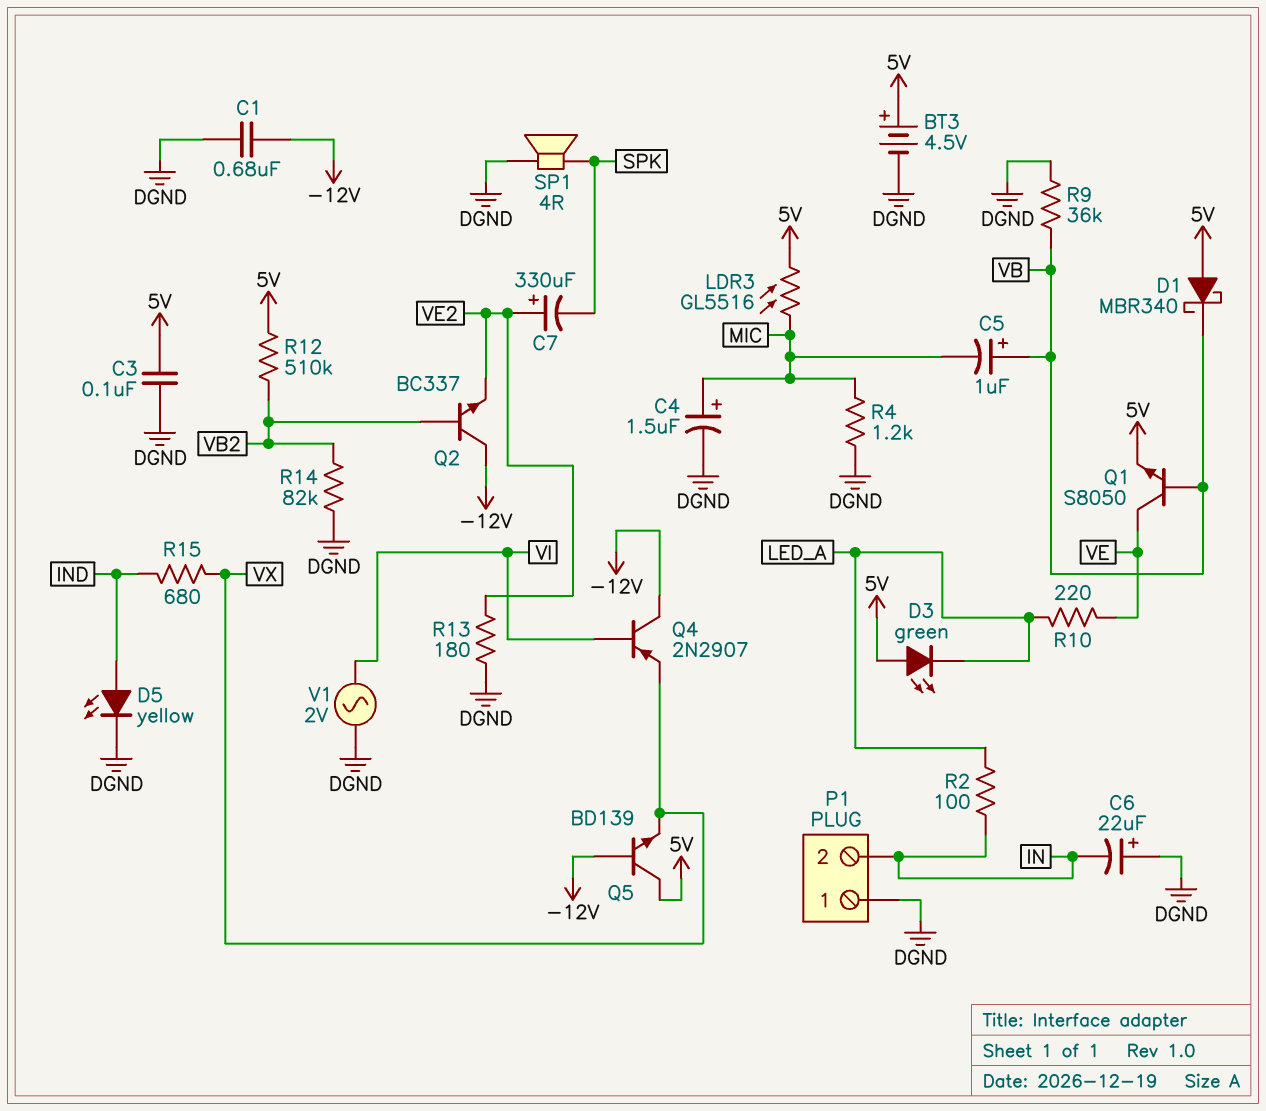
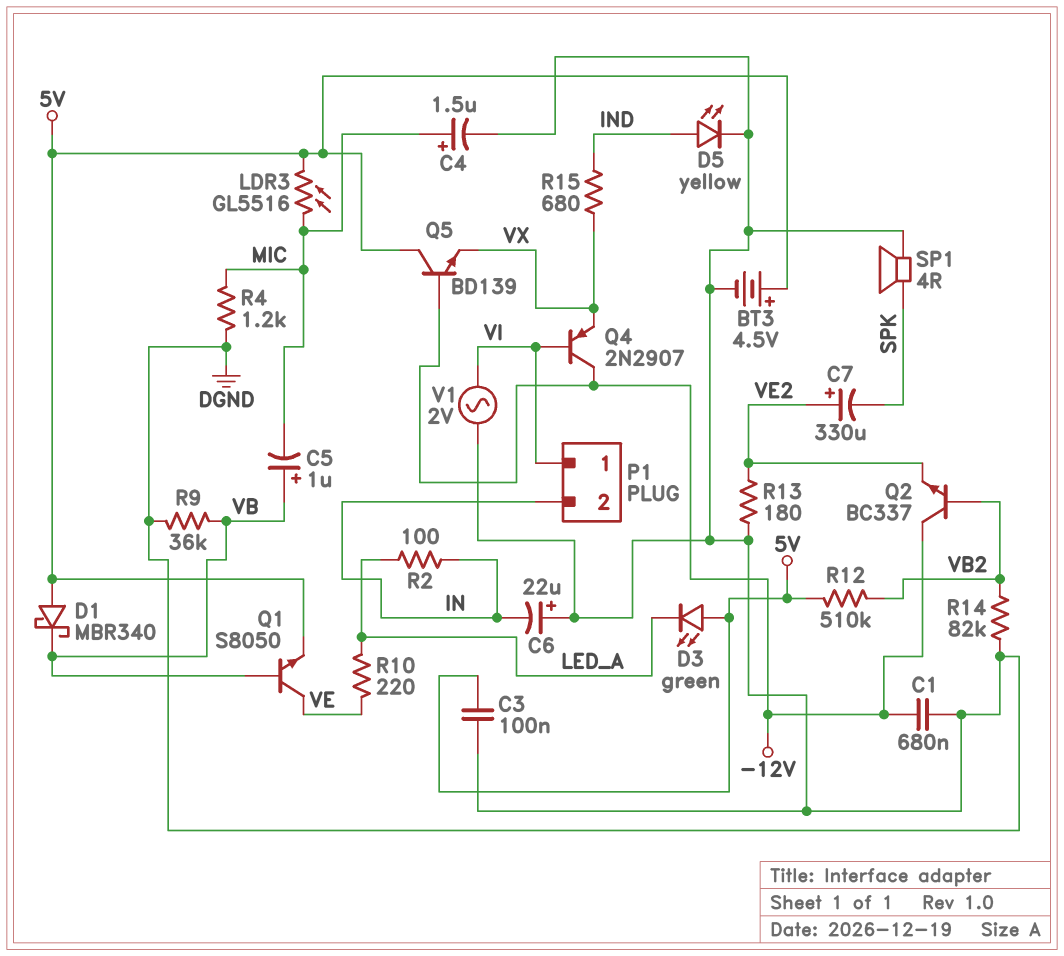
P1 pin 1: DGND -> VI

